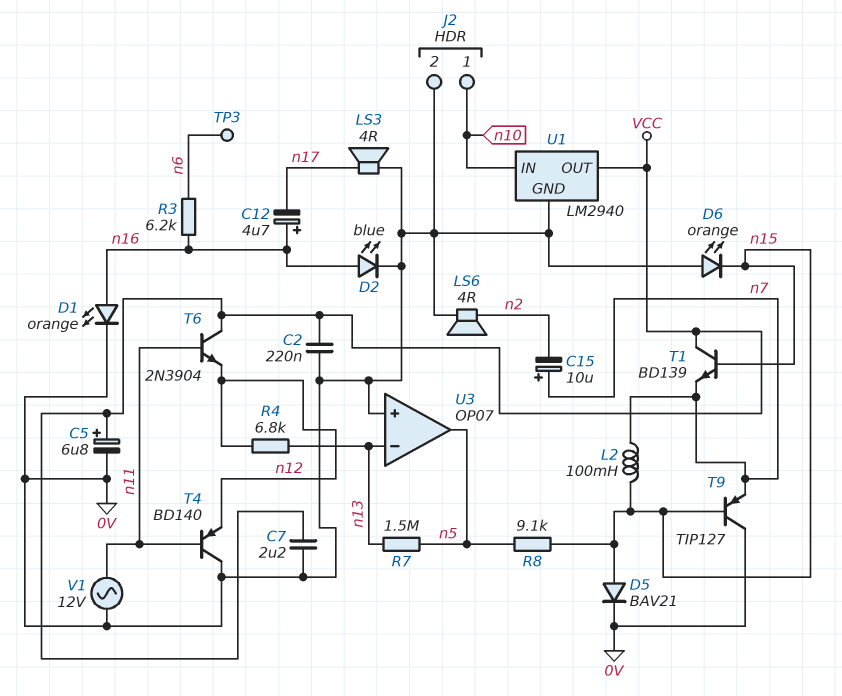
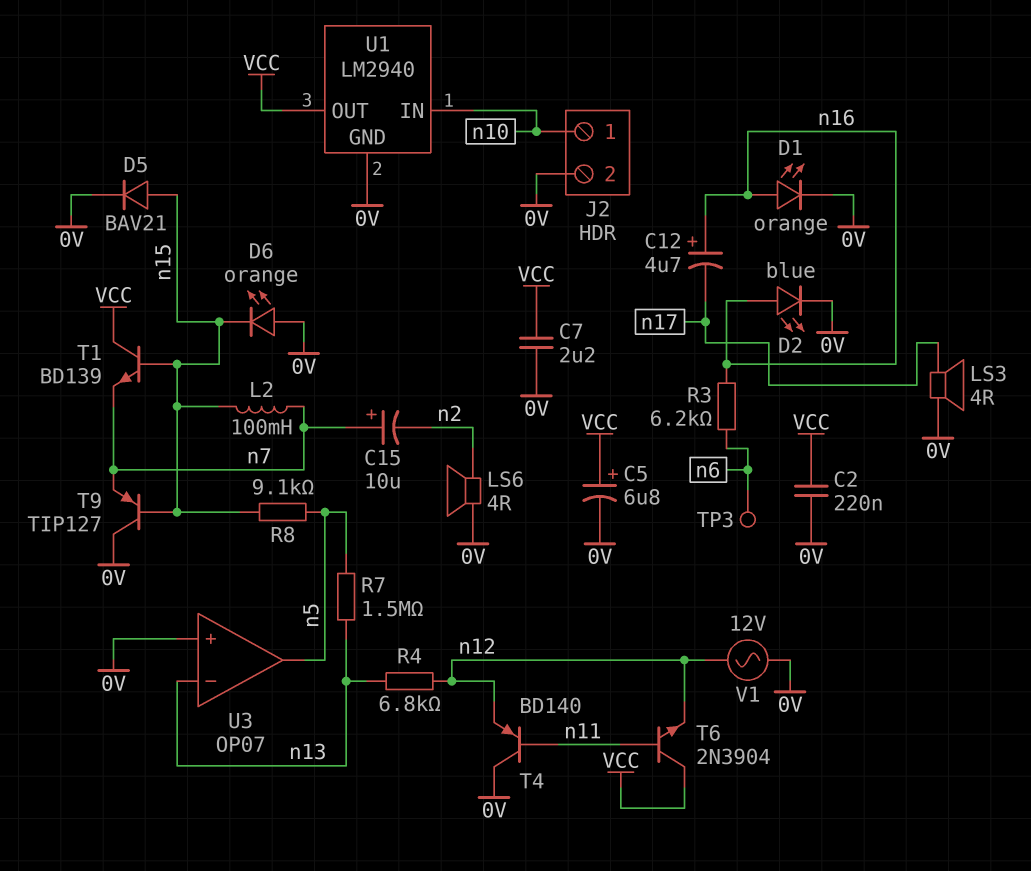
V1: AC 12V (0V, n11) -> AC 12V (0V, n12)

